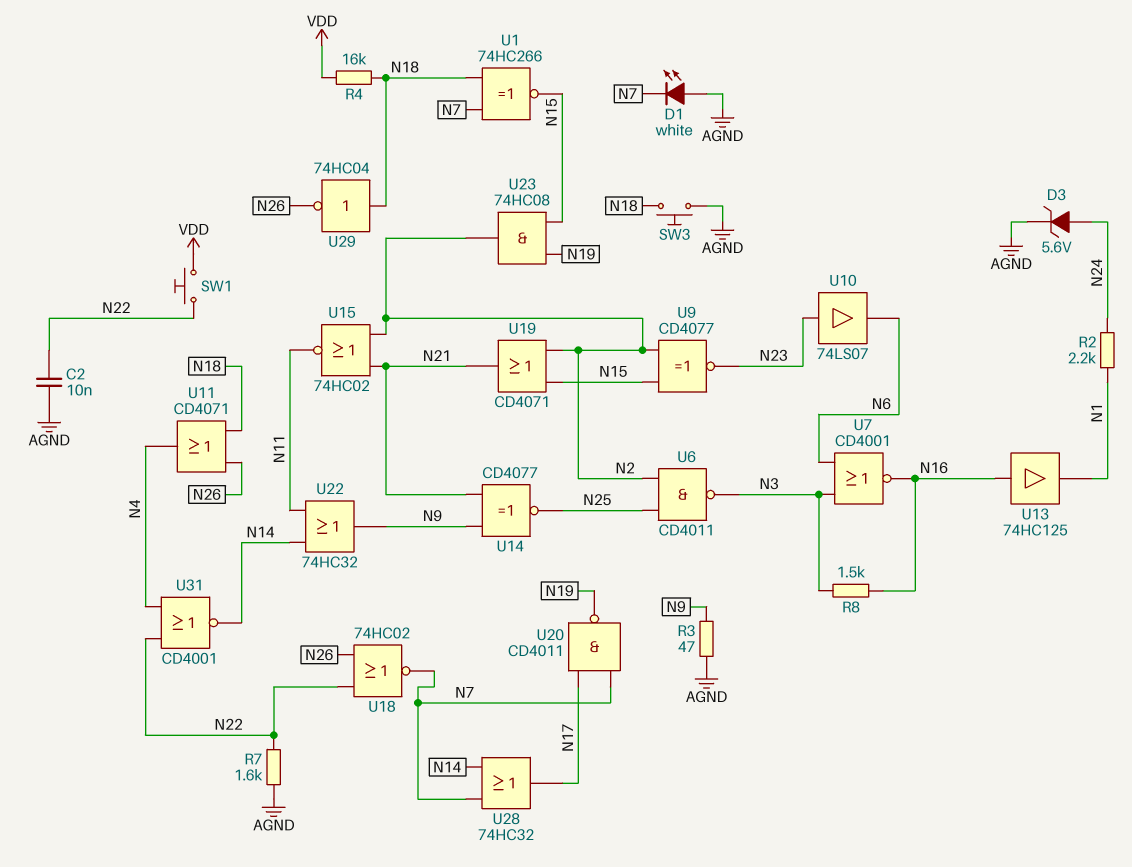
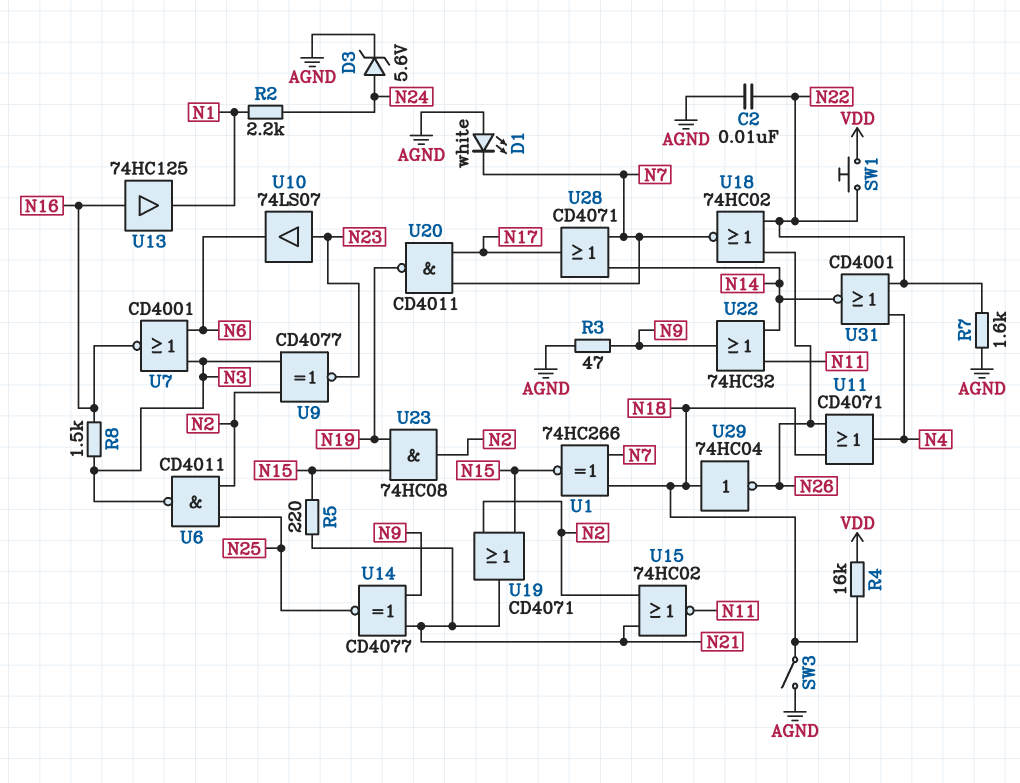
R5: none -> 220 (N15, N21)
SW3: button (AGND, N18) -> switch (AGND, N18)
U9: XNOR CD4077 (in N2, in N15, out N23) -> XNOR CD4077 (in N2, in N3, out N23)
U28: OR 74HC32 (in N7, in N14, out N17) -> OR CD4071 (in N7, in N14, out N17)

